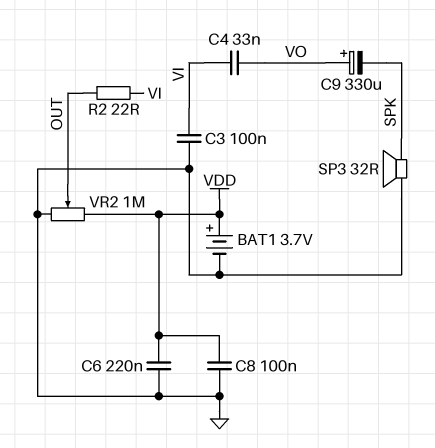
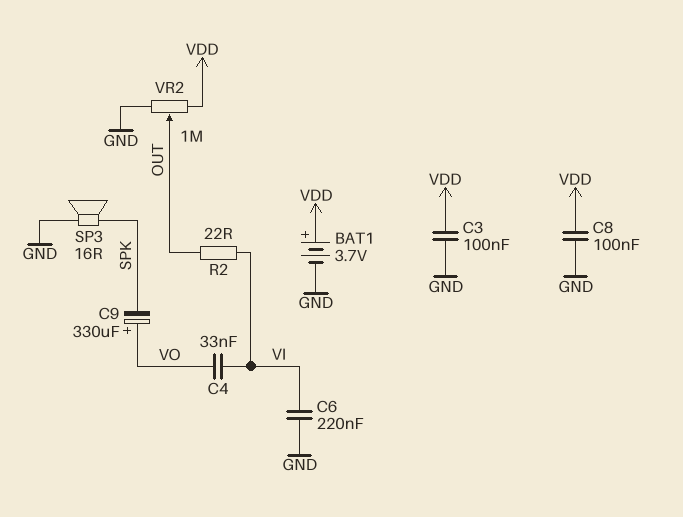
C3: 100nF (GND, VI) -> 100nF (GND, VDD)
C6: 220nF (GND, VDD) -> 220nF (GND, VI)
SP3: speaker 32R (GND, SPK) -> speaker 16R (GND, SPK)

